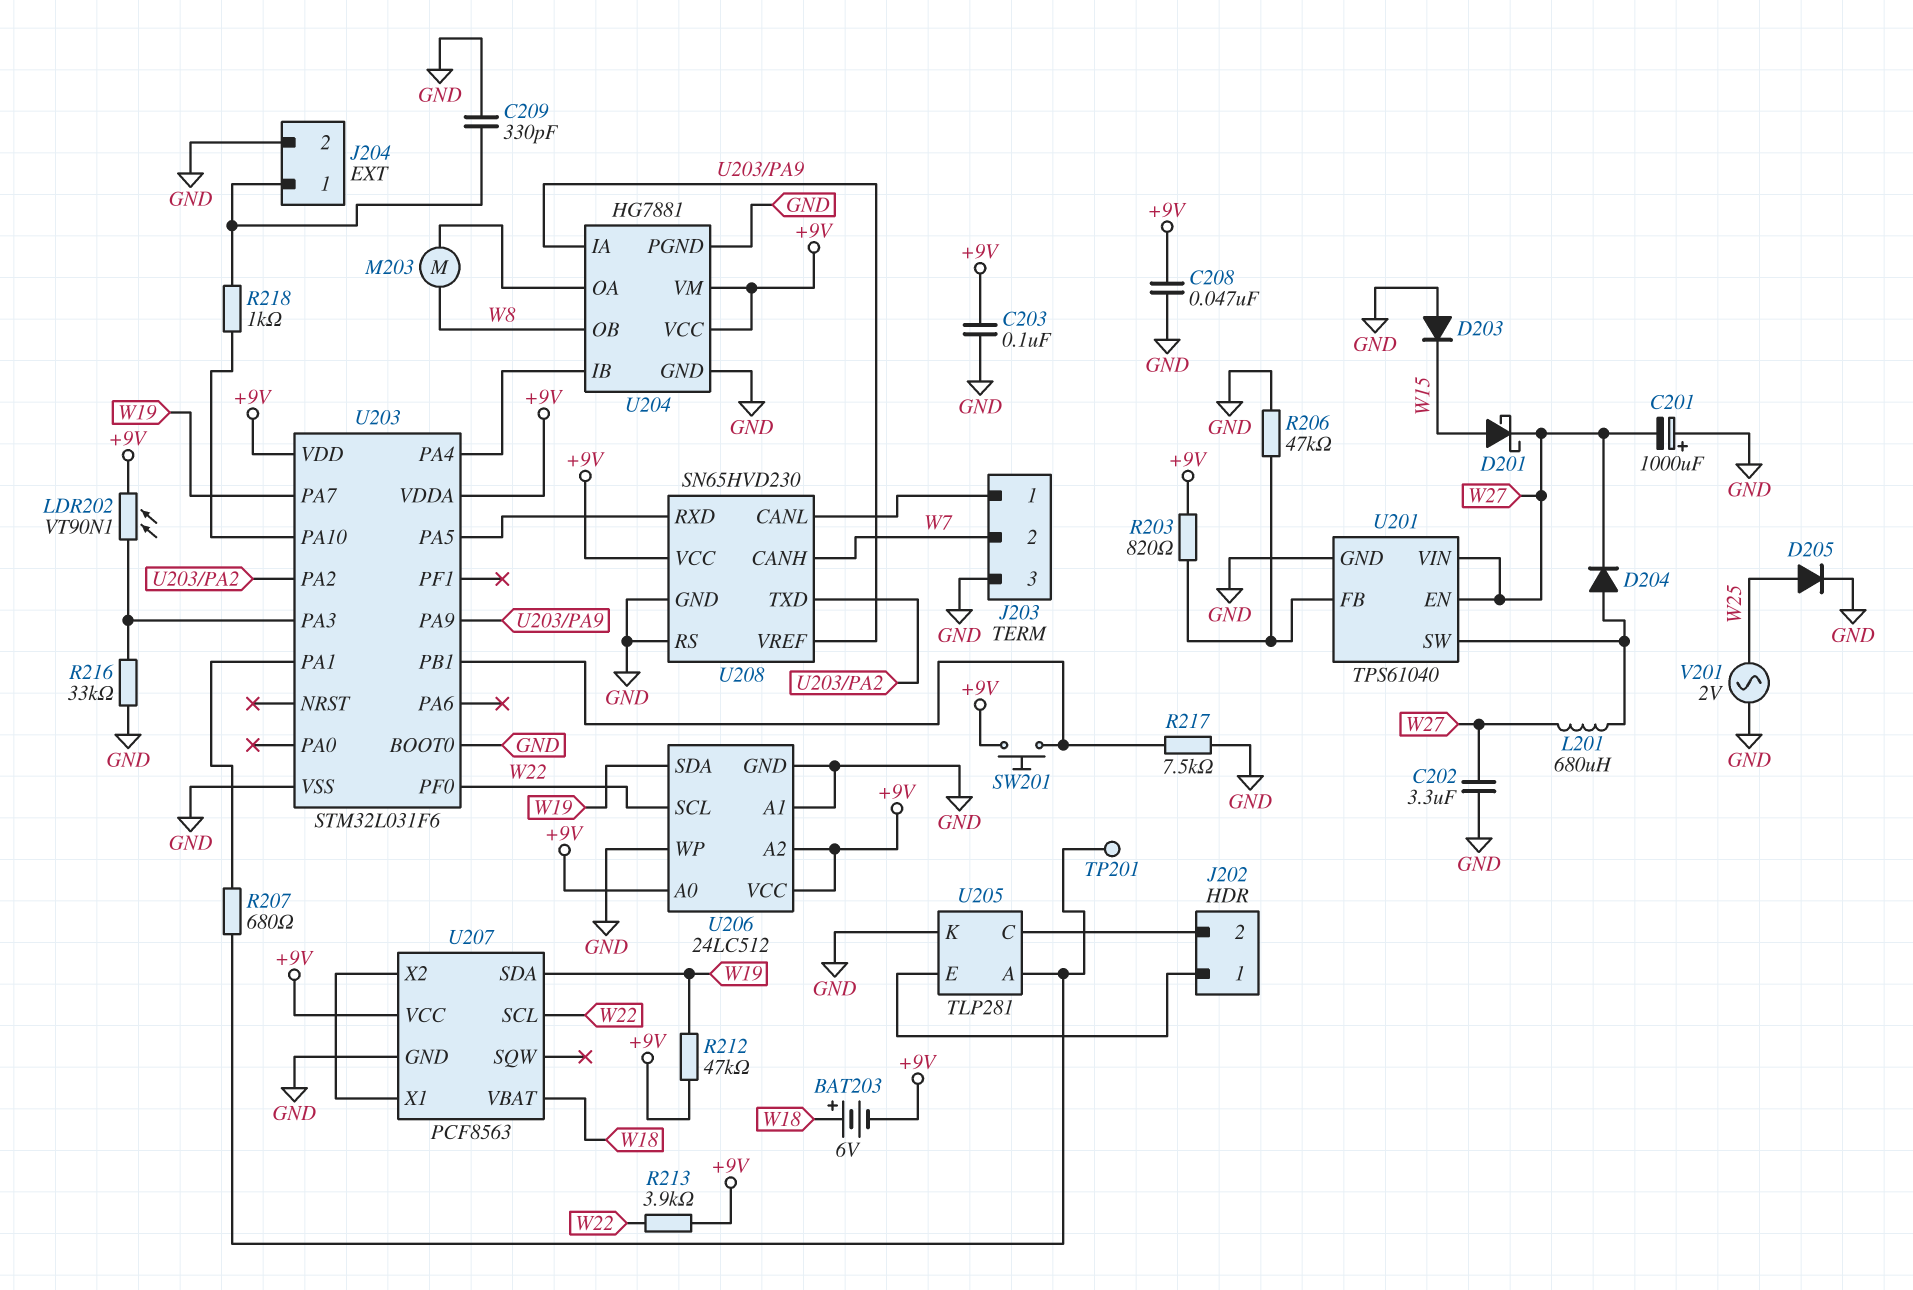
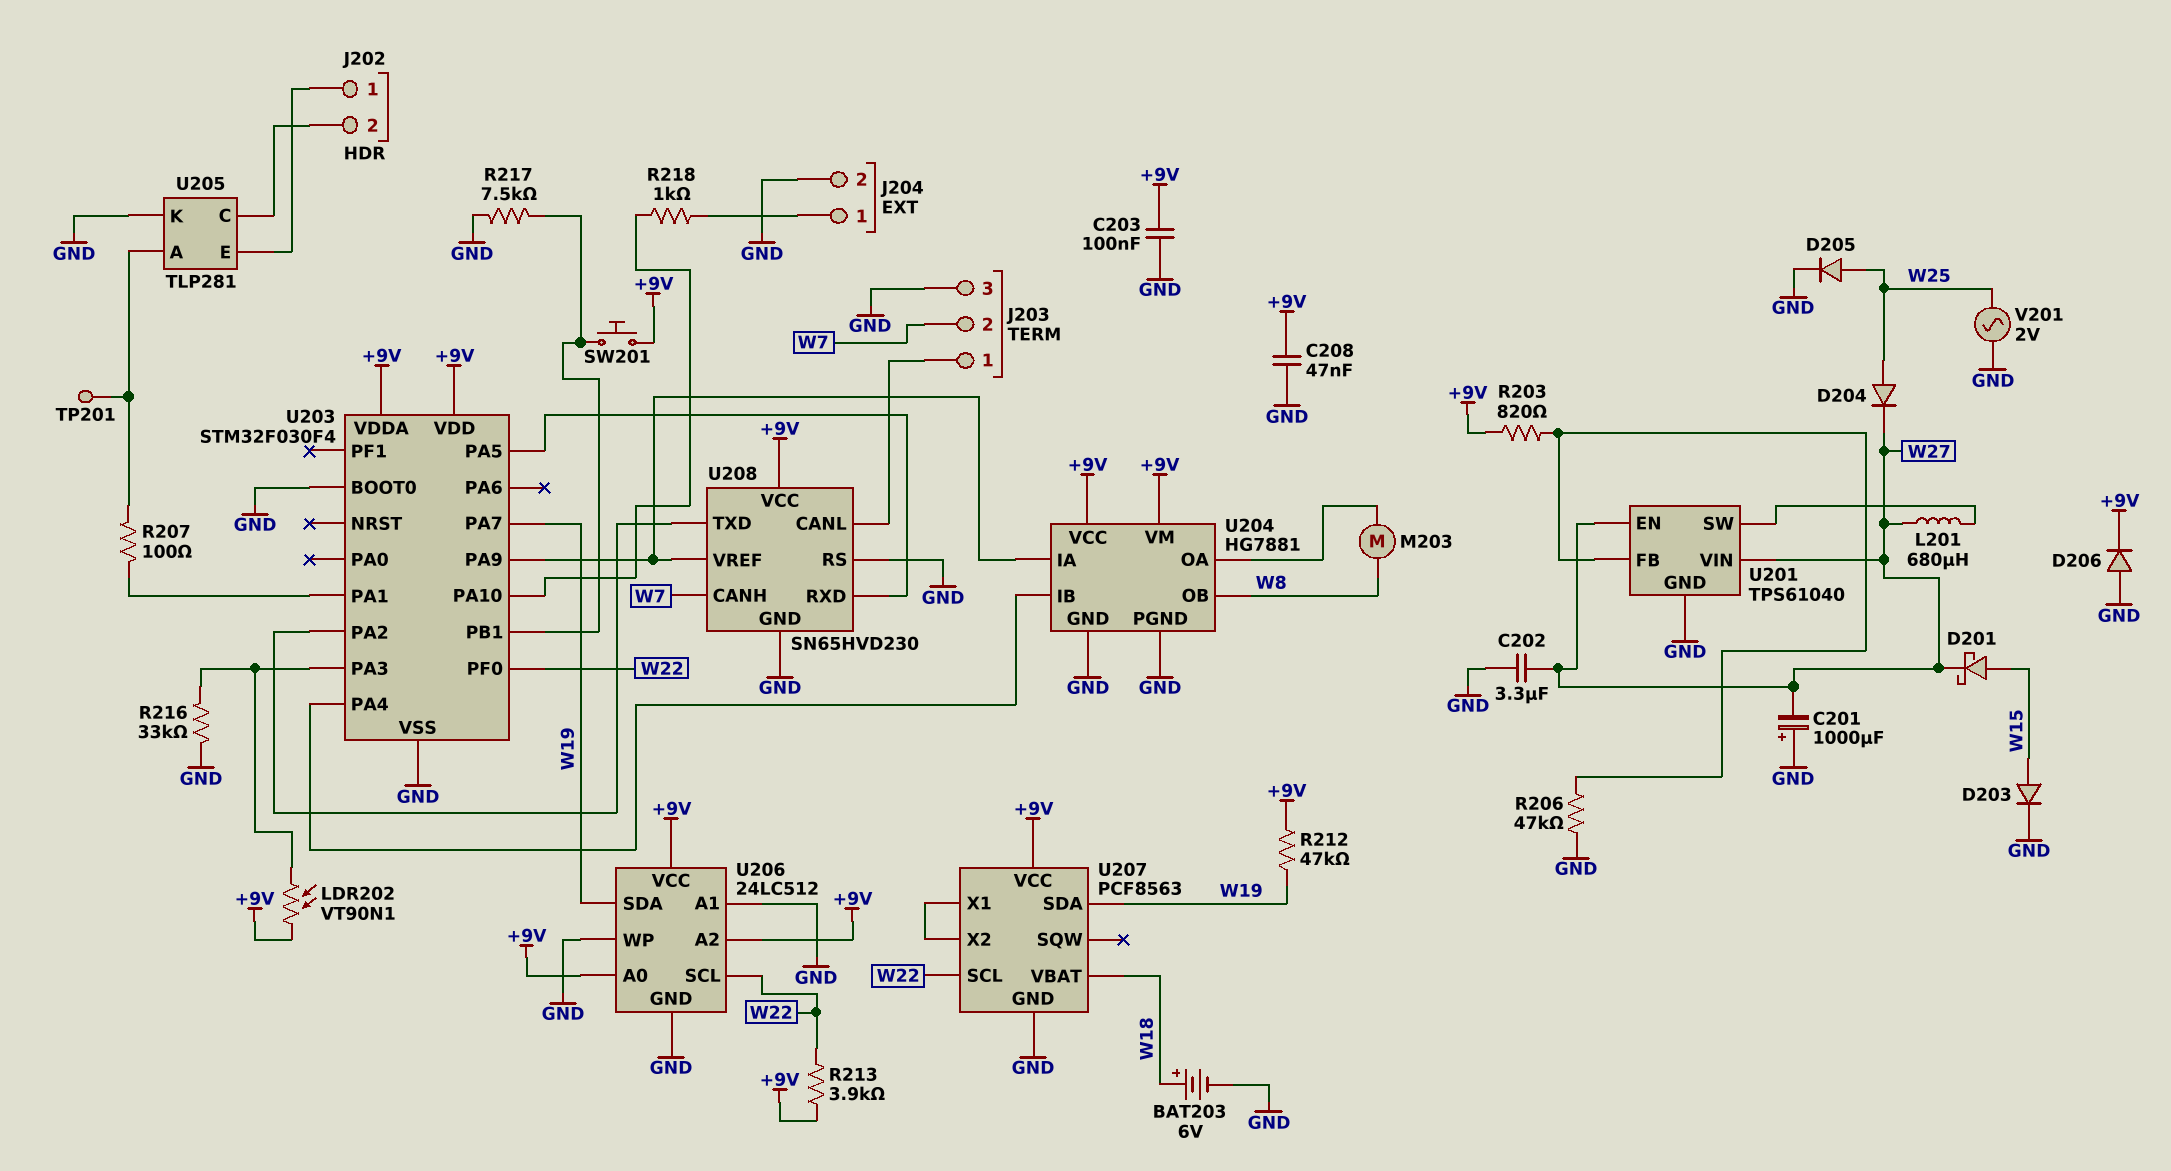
BAT203: 6V (plus W18, minus +9V) -> 6V (plus W18, minus GND)
C209: 330pF (GND, J204/1) -> none
D203: diode (A GND, K W15) -> diode (A W15, K GND)
D204: diode (A U201/SW, K W27) -> diode (A W25, K W27)
D206: none -> diode (A GND, K +9V)
R207: 680 (U203/PA1, U205/A) -> 100 (U203/PA1, U205/A)
U203: STM32L031F6 -> STM32F030F4

